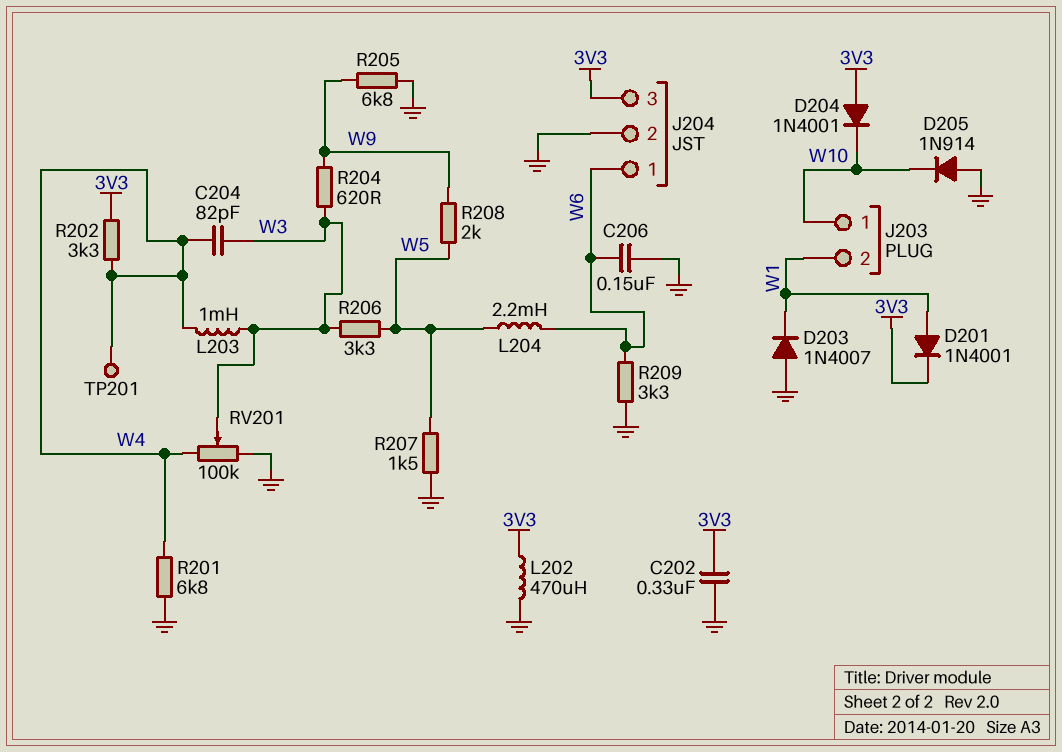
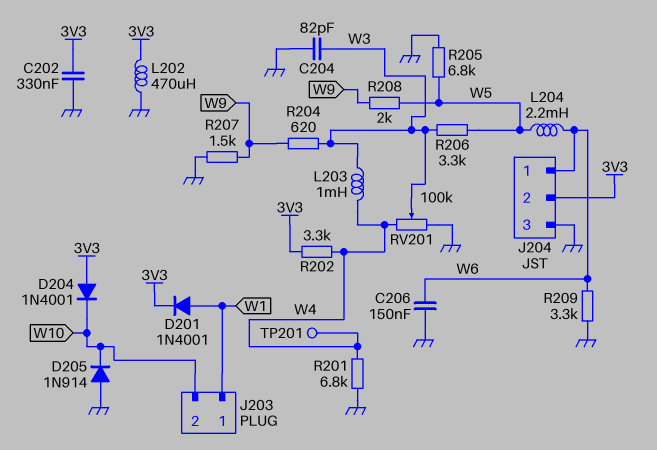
C204: 82pF (W3, W4) -> 82pF (GND, W3)
D203: diode 1N4007 (A GND, K W1) -> none
J203 pin 1: W10 -> W1
J203 pin 2: W1 -> W10
J204 pin 2: GND -> 3V3
J204 pin 3: 3V3 -> GND
R205: 6.8k (GND, W9) -> 6.8k (GND, W5)
R207: 1.5k (GND, W5) -> 1.5k (GND, W9)

